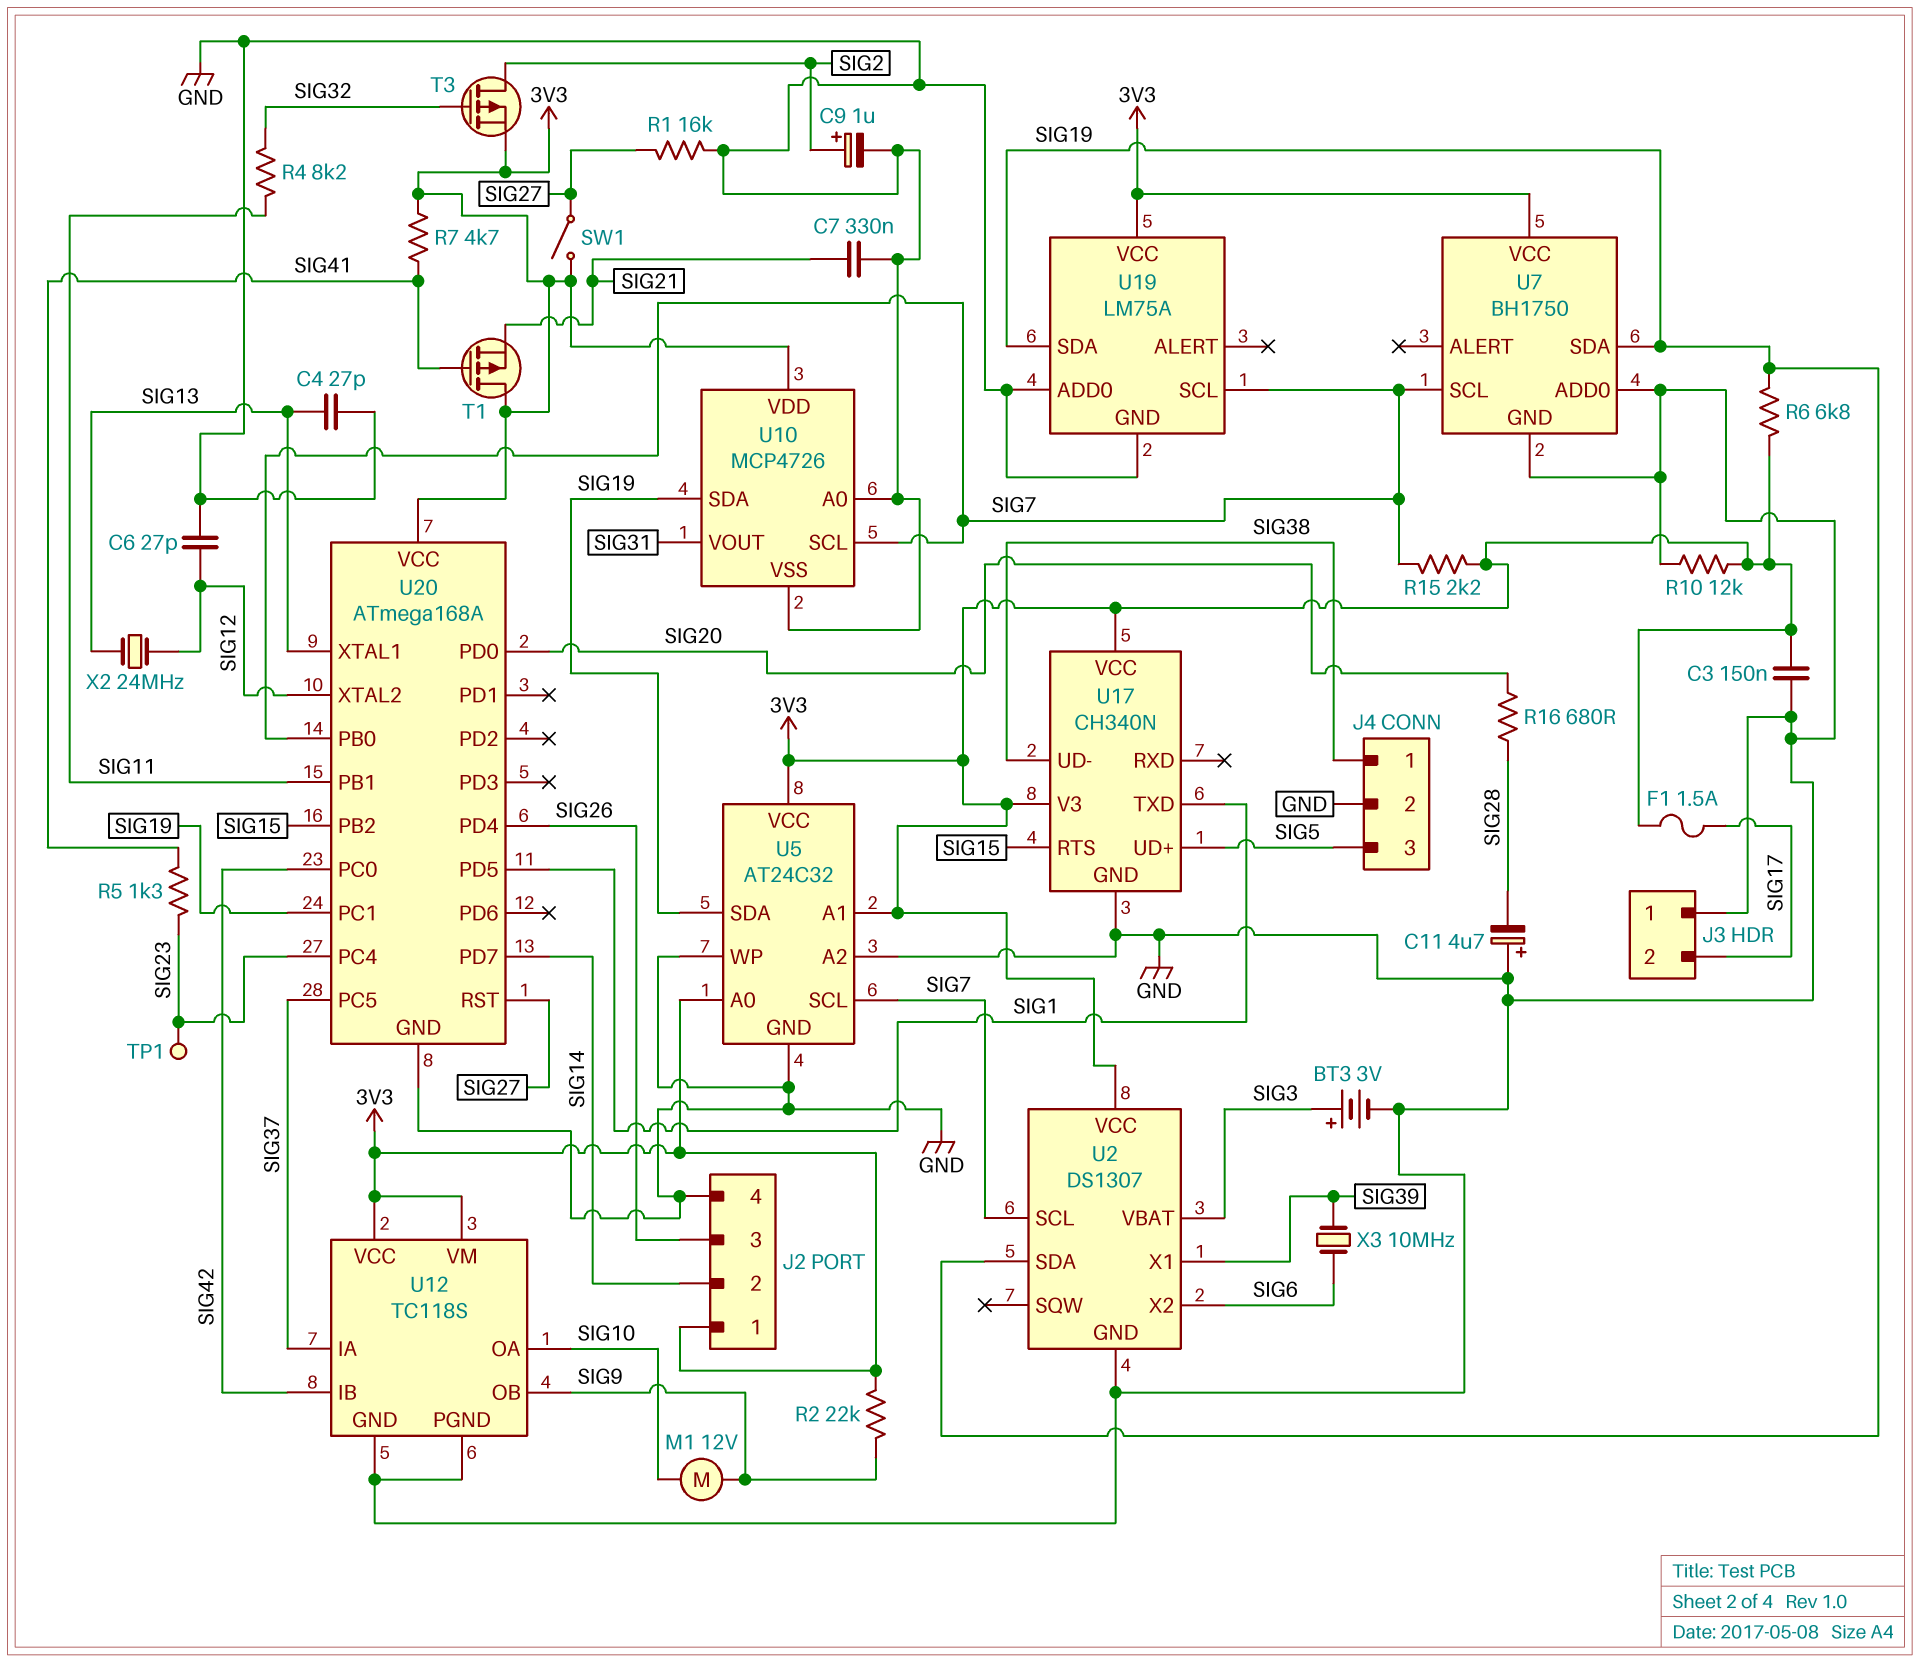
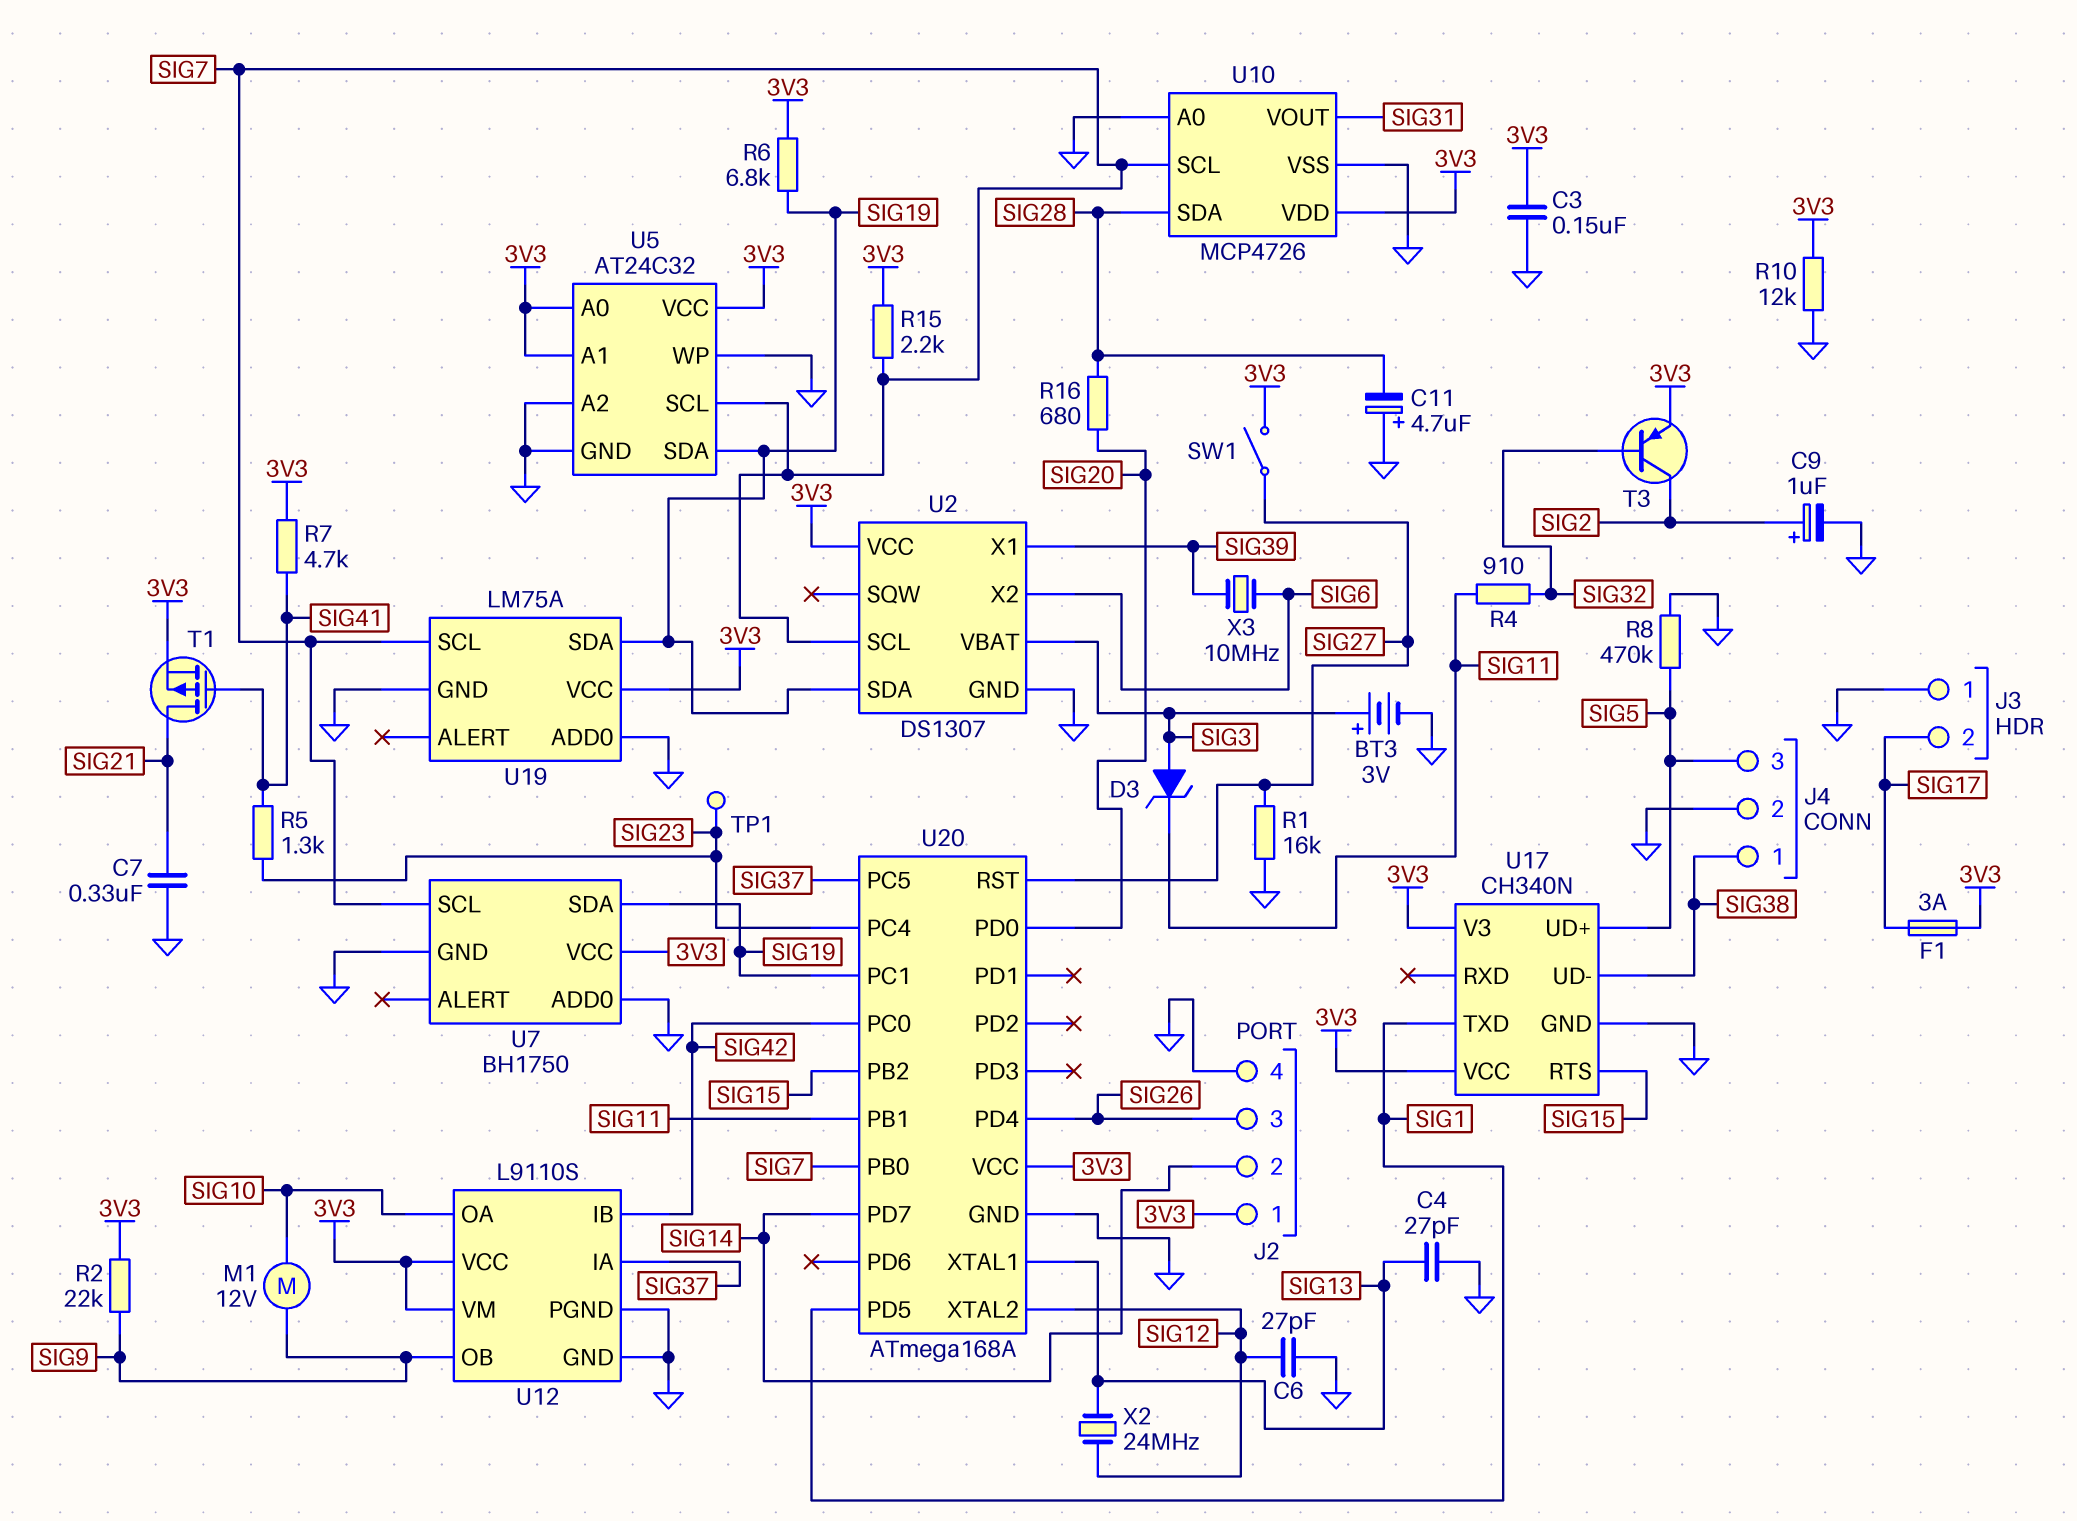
D3: none -> zener (A SIG3, K SIG11)
F1: 1.5A (3V3, SIG17) -> 3A (3V3, SIG17)
R4: 8.2k (SIG11, SIG32) -> 910 (SIG11, SIG32)
R8: none -> 470k (GND, SIG5)
T1: PMOS (G SIG41, D 3V3, S SIG21) -> PMOS (G SIG41, D SIG21, S 3V3)
T3: PMOS (G SIG32, D SIG2, S 3V3) -> PNP (B SIG32, C SIG2, E 3V3)
U10 pin SDA: SIG19 -> SIG28
U12: TC118S -> L9110S

